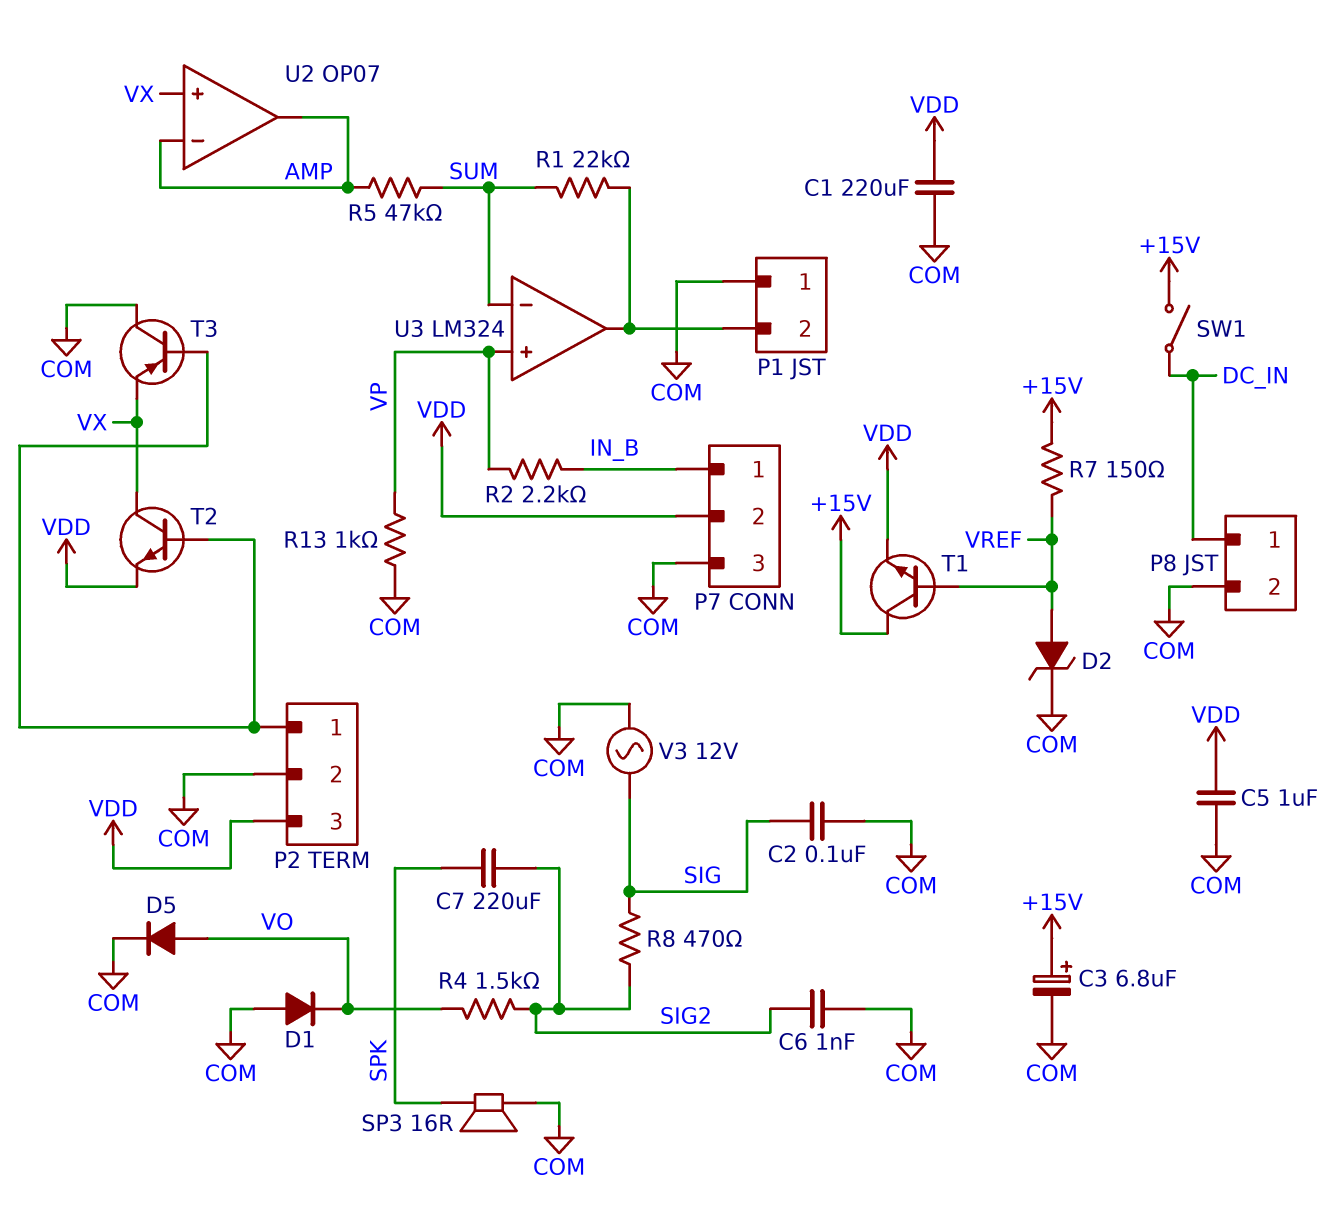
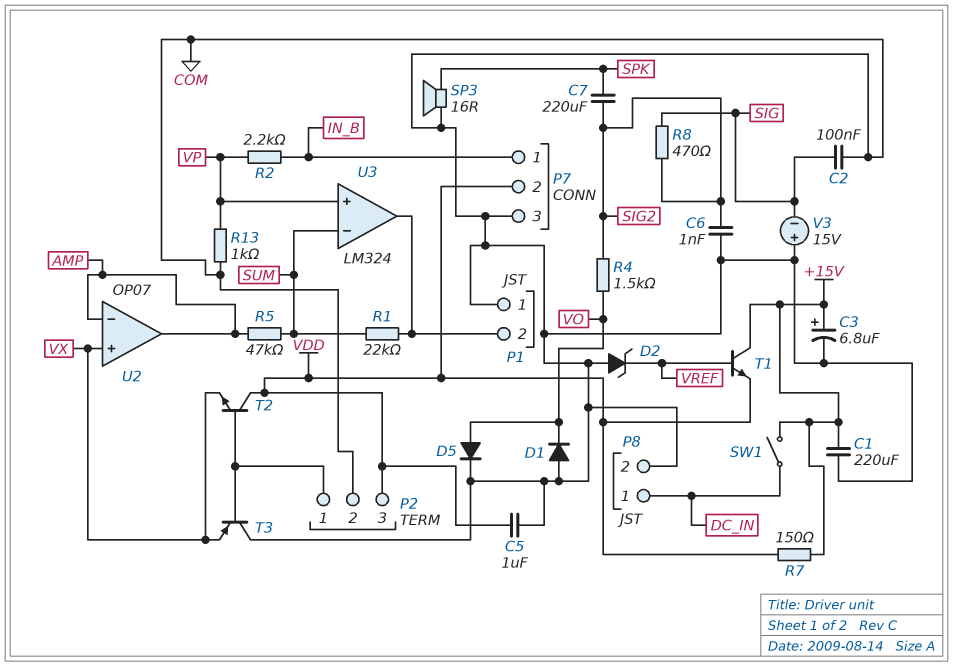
C1: 220uF (COM, VDD) -> 220uF (+15V, COM)
D2: zener (A VREF, K COM) -> zener (A COM, K VREF)
R7: 150 (+15V, VREF) -> 150 (+15V, VDD)
T2: NPN (B P2/1, C VX, E VDD) -> NPN (B P2/1, C VDD, E VX)
V3: AC 12V (COM, SIG) -> 15V (plus COM, minus SIG)

